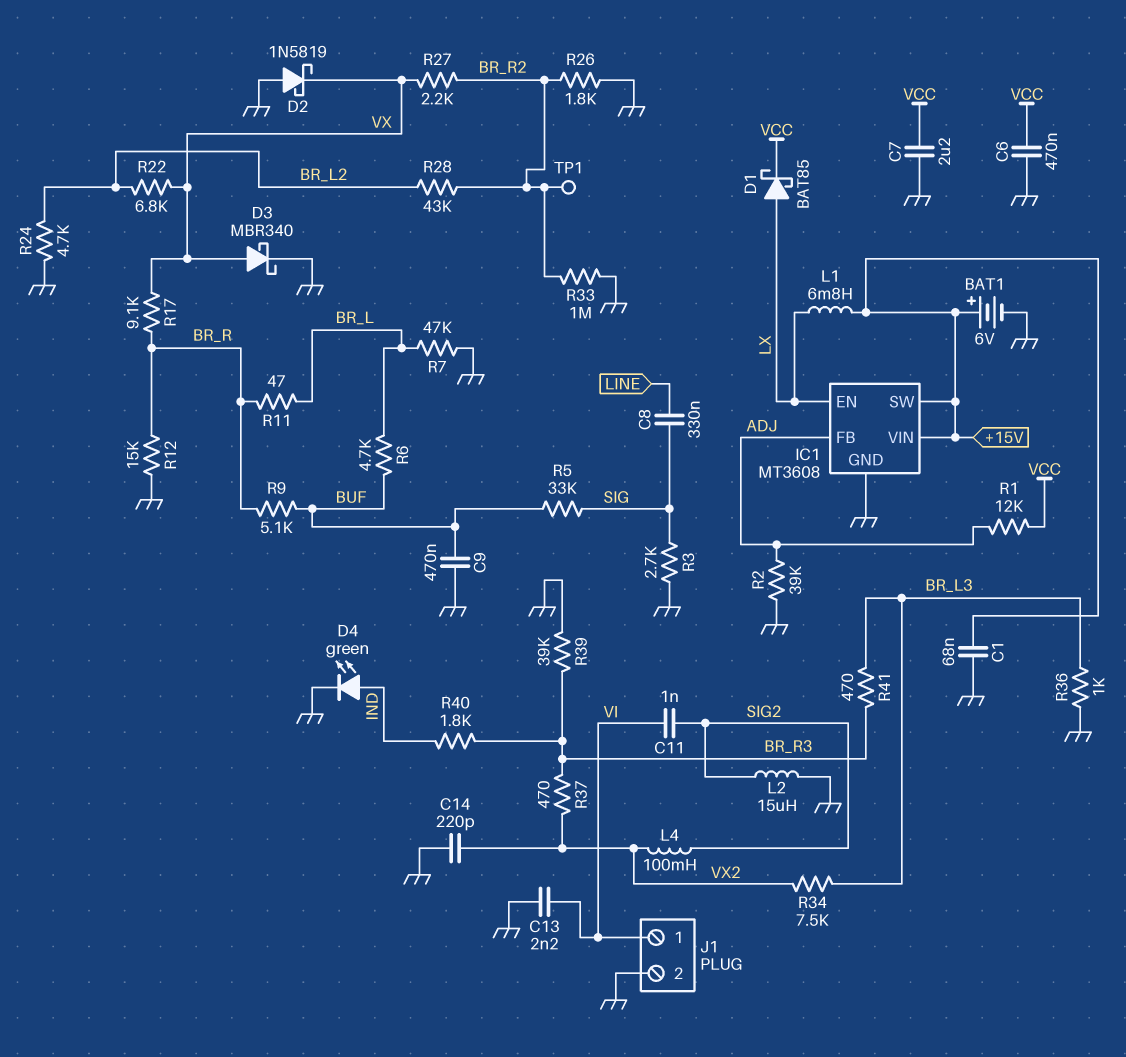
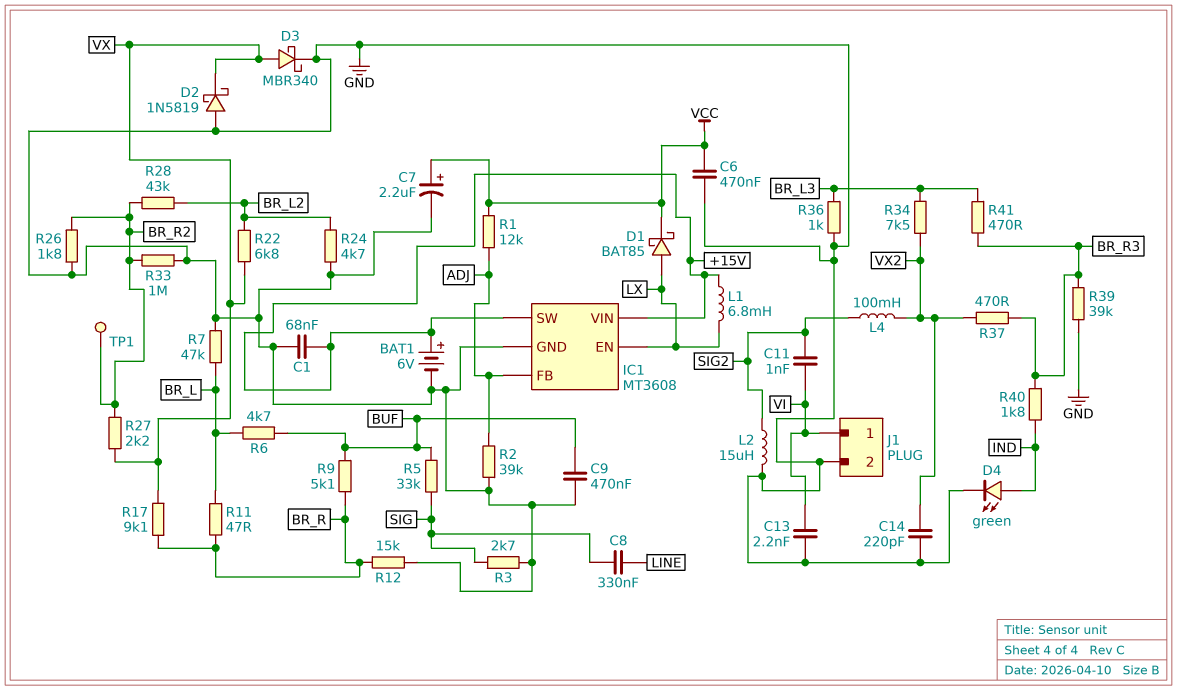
C7: 2.2uF (GND, VCC) -> 2.2uF (plus VCC, minus GND)

